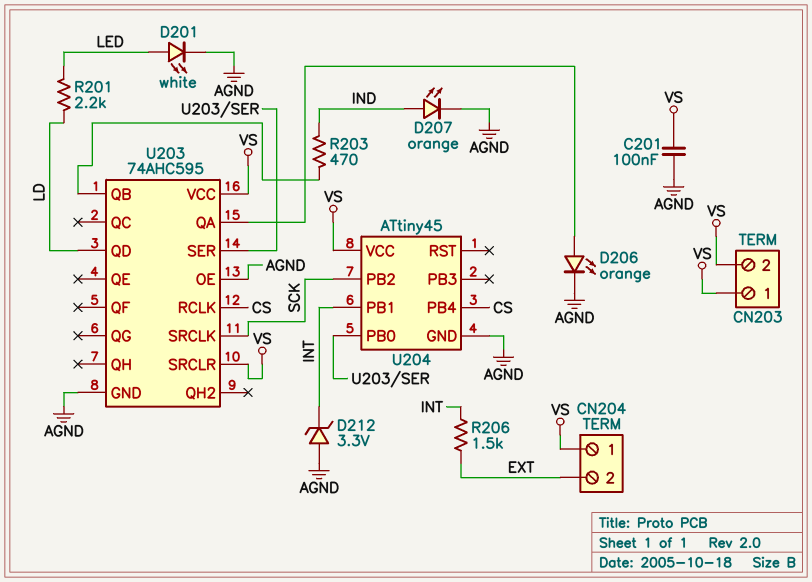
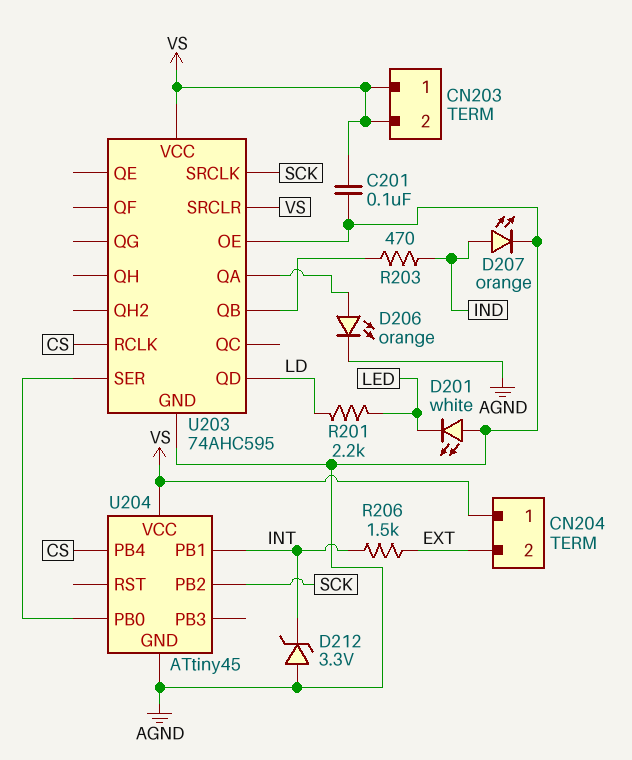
D201: LED white (A LED, K AGND) -> LED white (A AGND, K LED)

